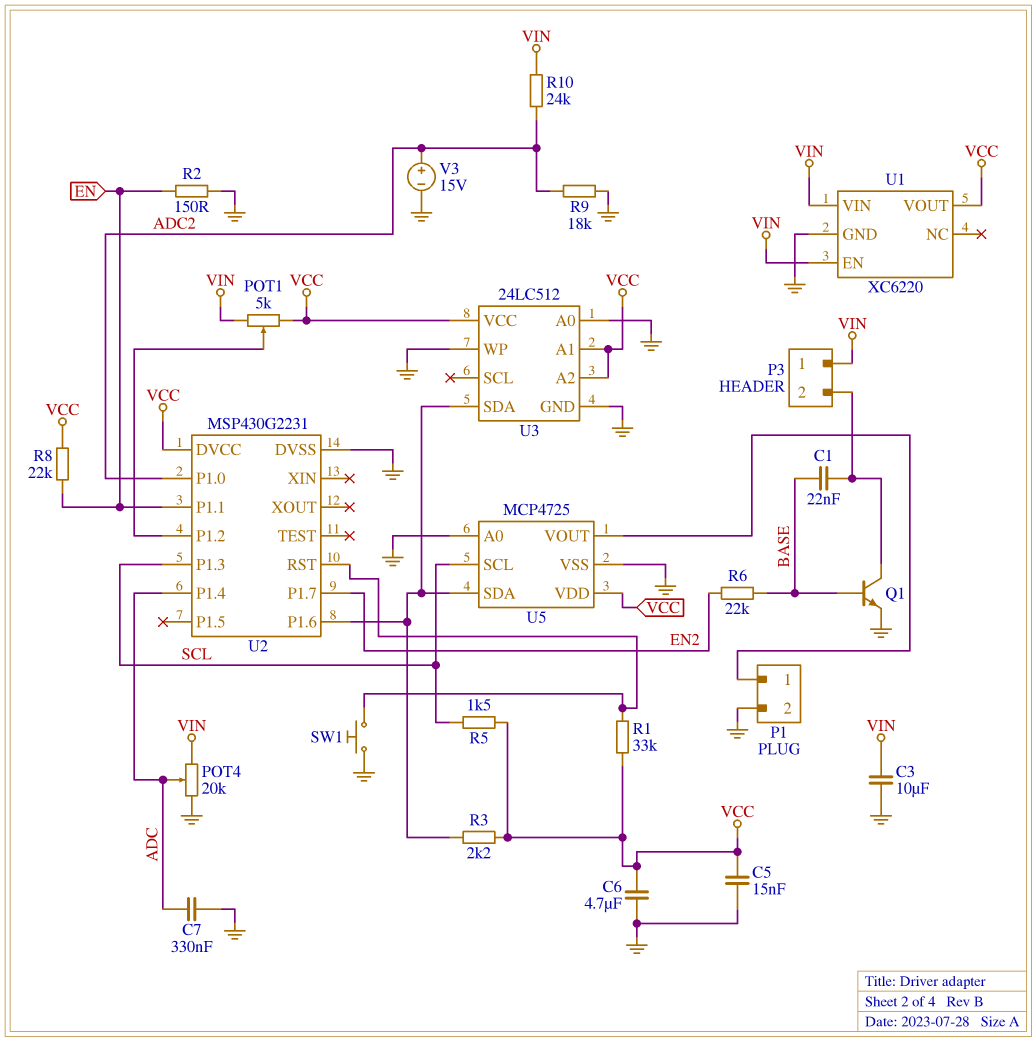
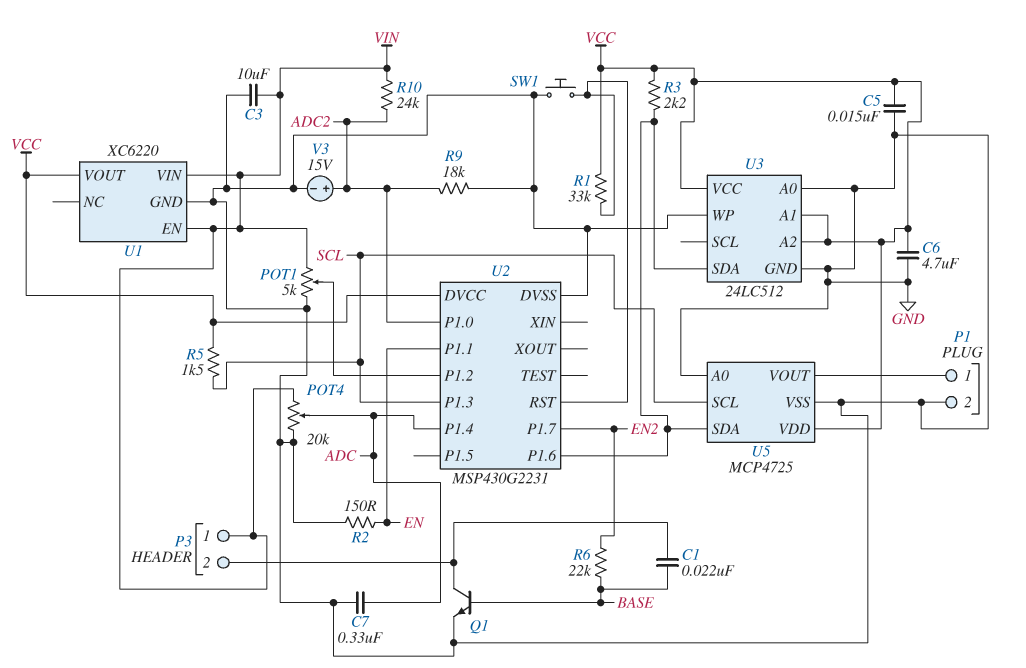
POT1: 5k (VCC, VIN, wiper U2/P1.2) -> 5k (GND, VIN, wiper U2/P1.2)
R8: 22k (EN, VCC) -> none

